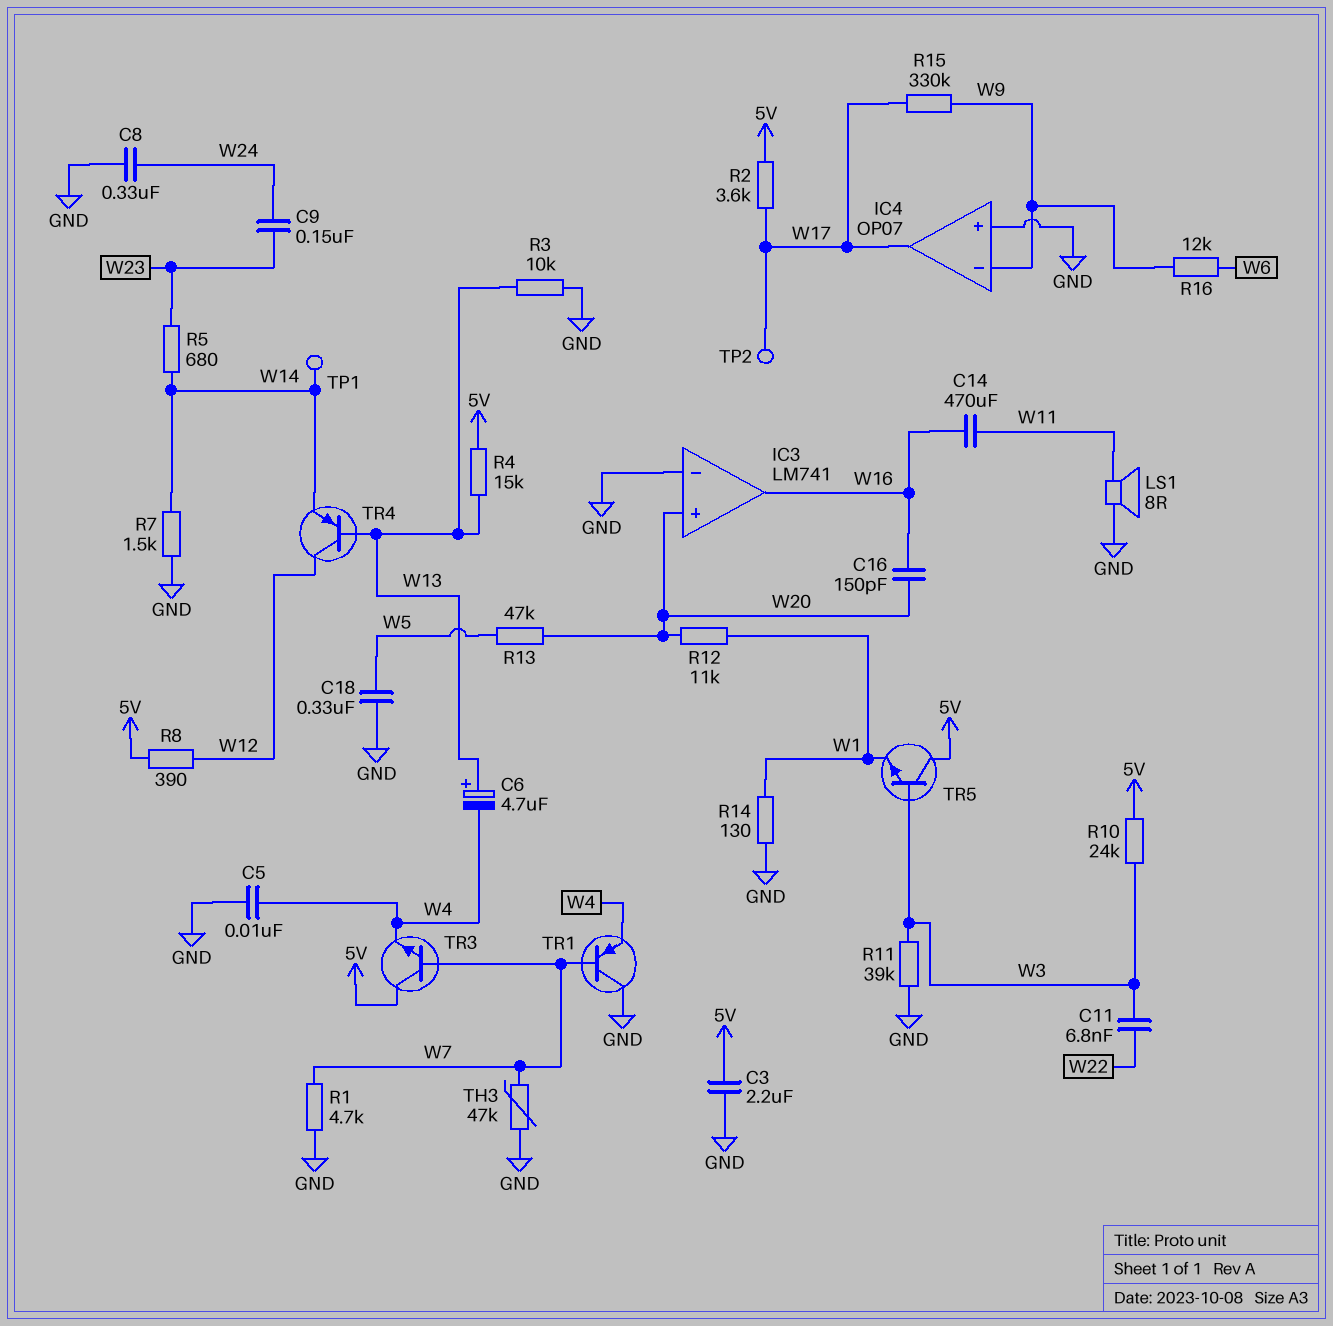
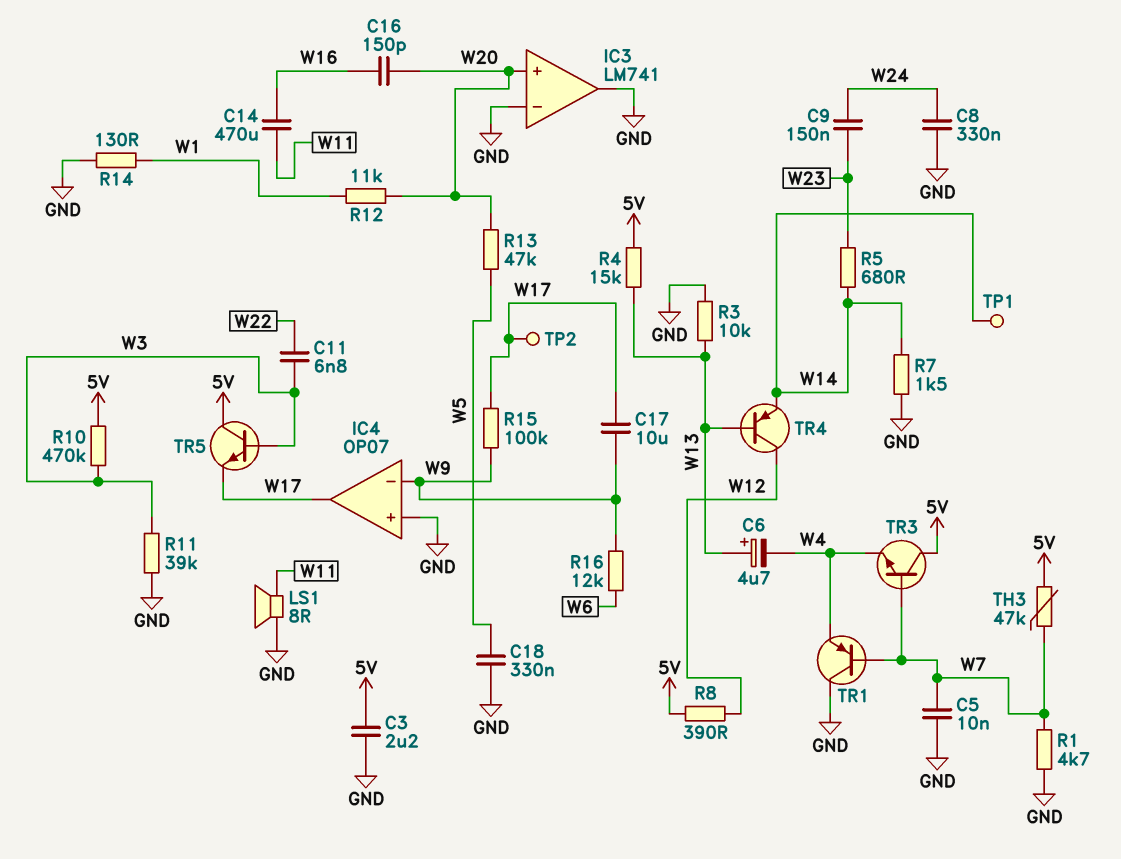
C5: 10nF (GND, W4) -> 10nF (GND, W7)
C17: none -> 10uF (W9, W17)
IC3 pin out: W16 -> GND
R2: 3.6k (5V, W17) -> none
R10: 24k (5V, W3) -> 470k (5V, W3)
R15: 330k (W9, W17) -> 100k (W9, W17)
TH3: 47k (GND, W7) -> 47k (5V, W7)
TR5: NPN (B W3, C 5V, E W1) -> NPN (B W3, C 5V, E W17)

